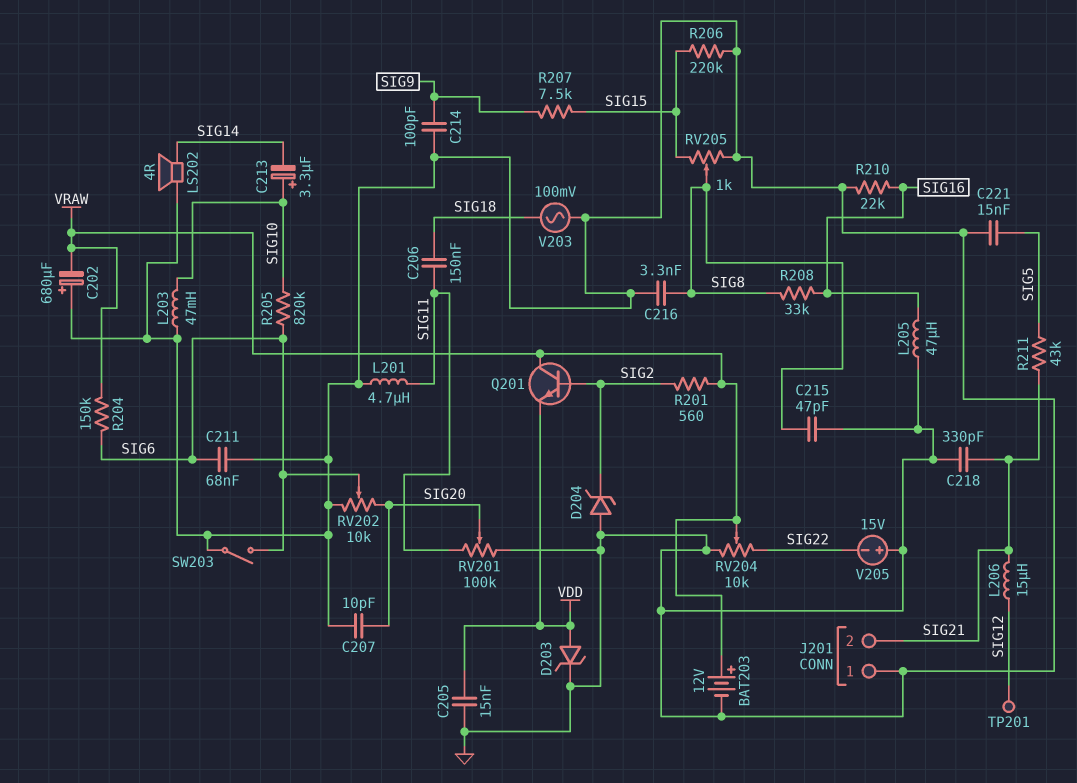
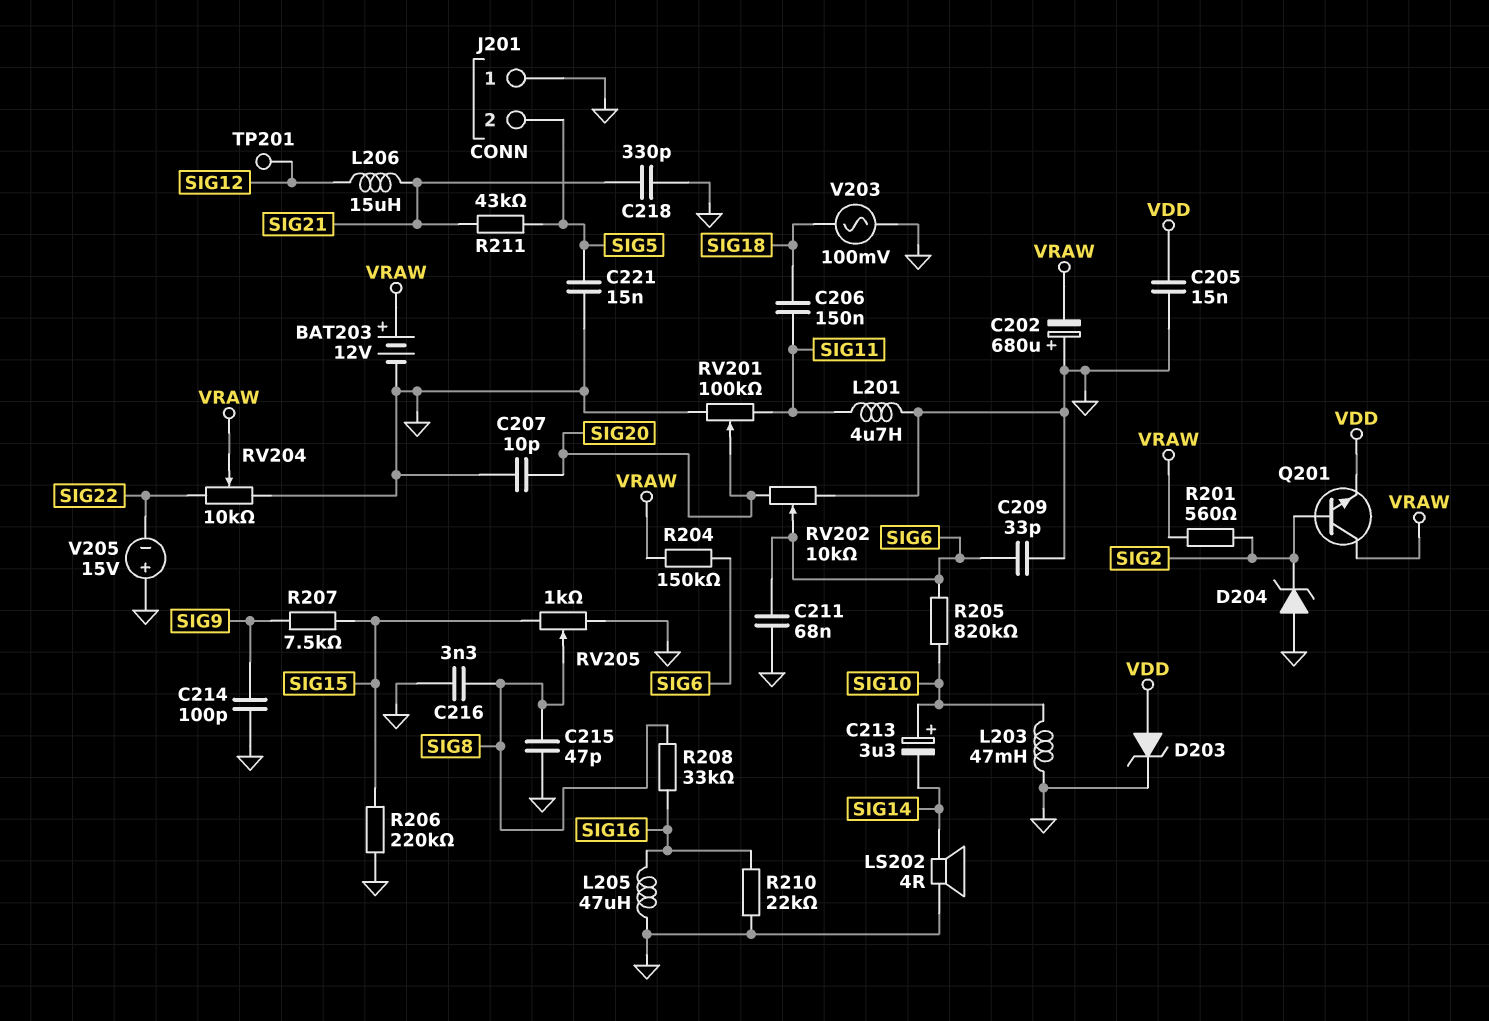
C209: none -> 33pF (GND, SIG6)
J201 pin 2: SIG21 -> SIG5
SW203: switch (GND, SIG6) -> none

